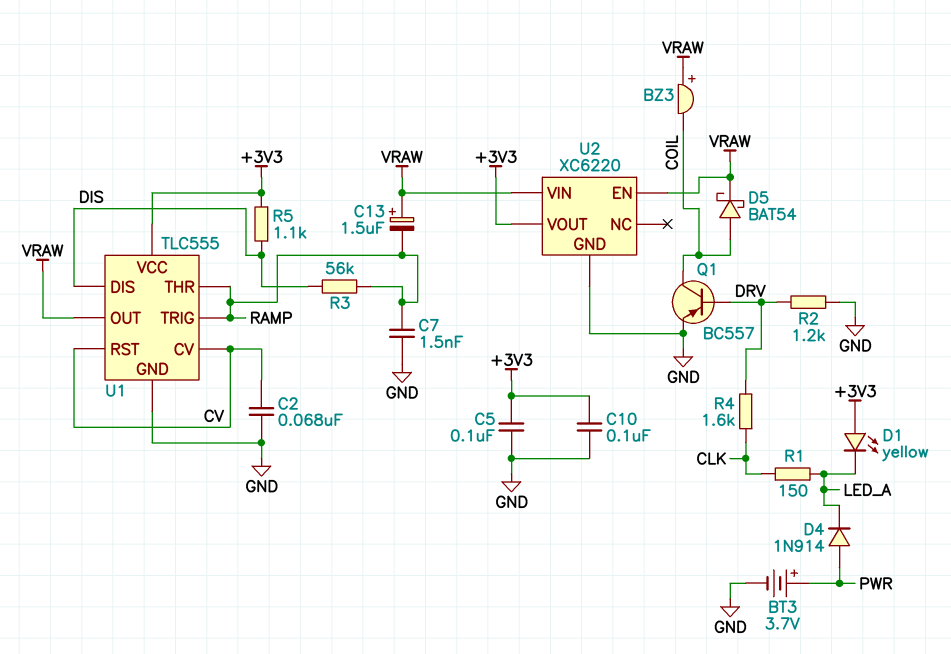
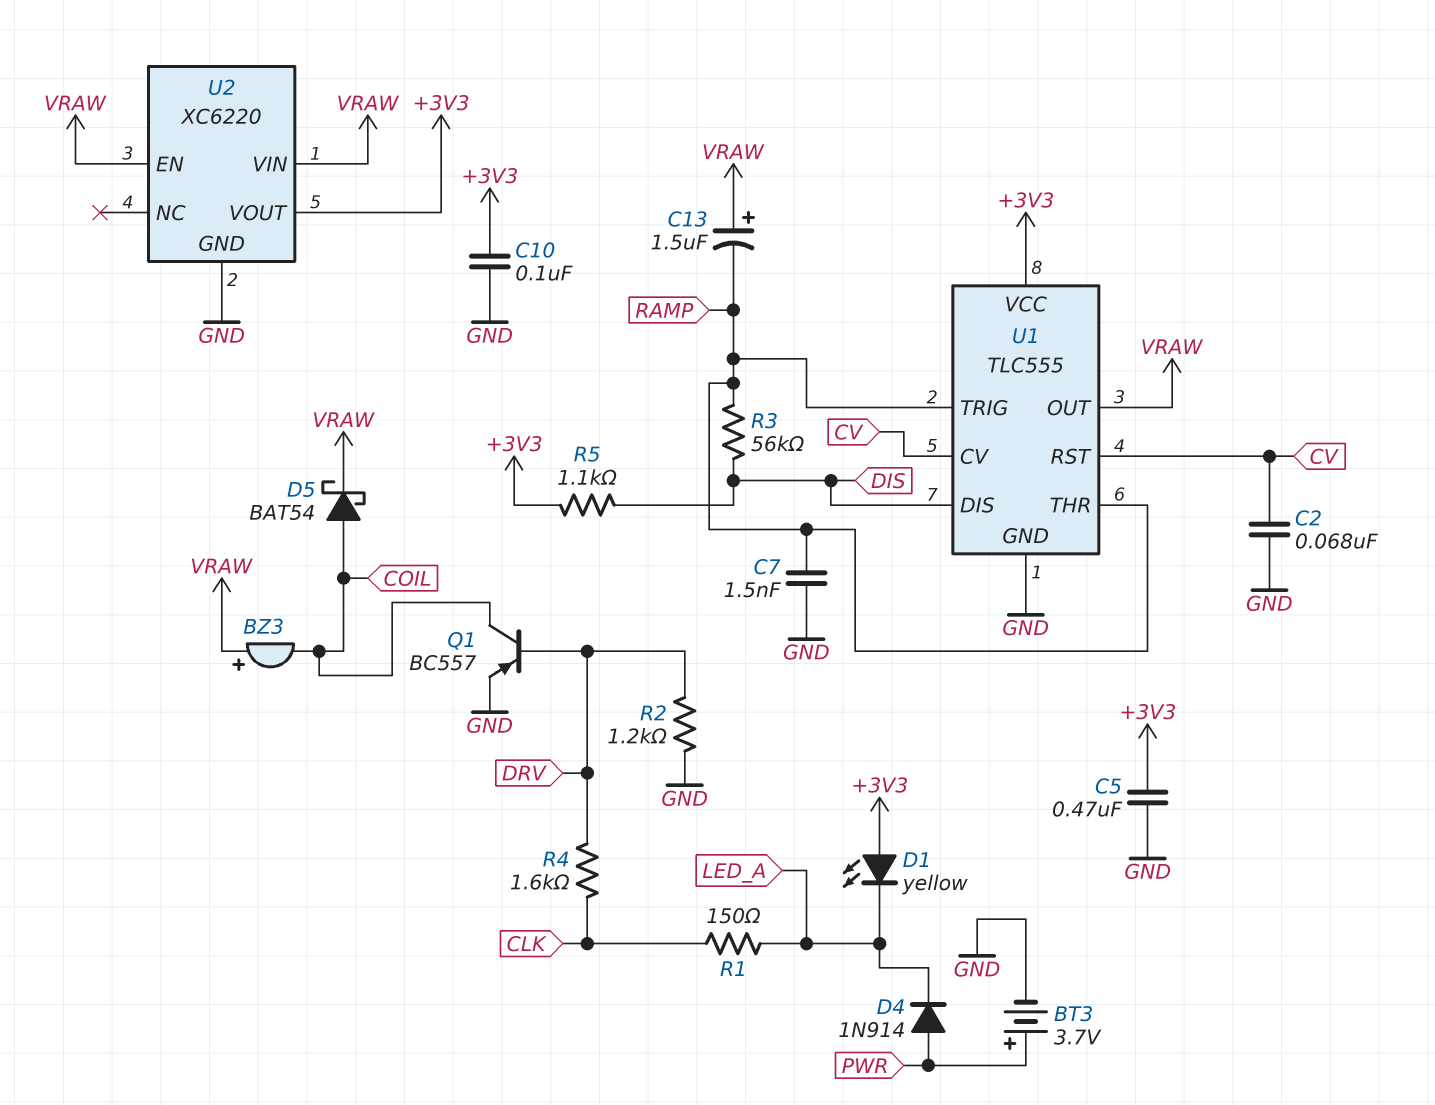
C5: 100nF (+3V3, GND) -> 470nF (+3V3, GND)

